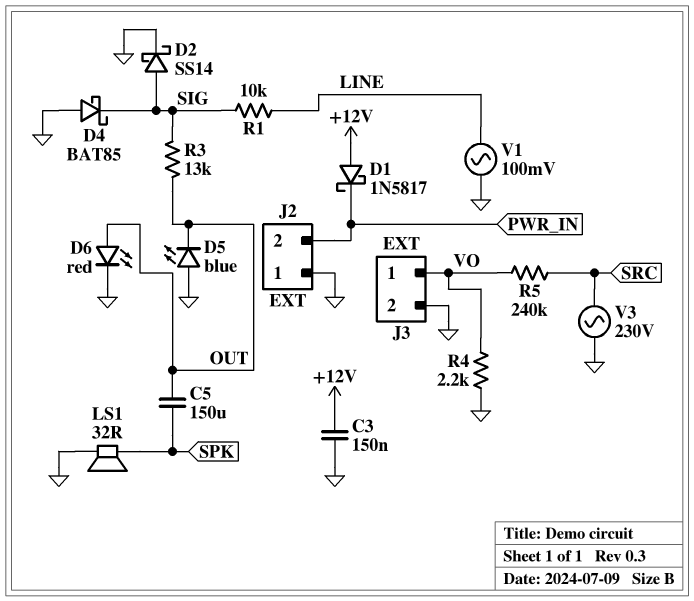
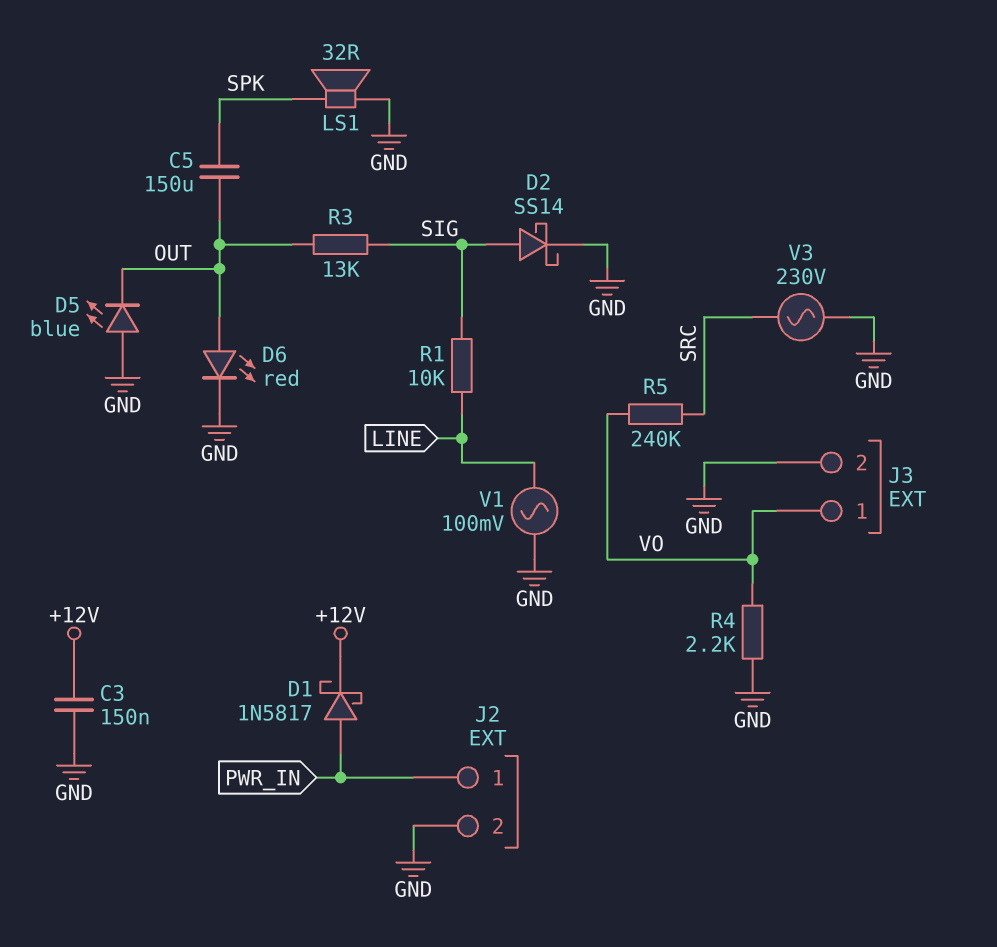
D1: schottky 1N5817 (A +12V, K PWR_IN) -> schottky 1N5817 (A PWR_IN, K +12V)
D4: schottky BAT85 (A GND, K SIG) -> none
J2 pin 1: GND -> PWR_IN
J2 pin 2: PWR_IN -> GND

